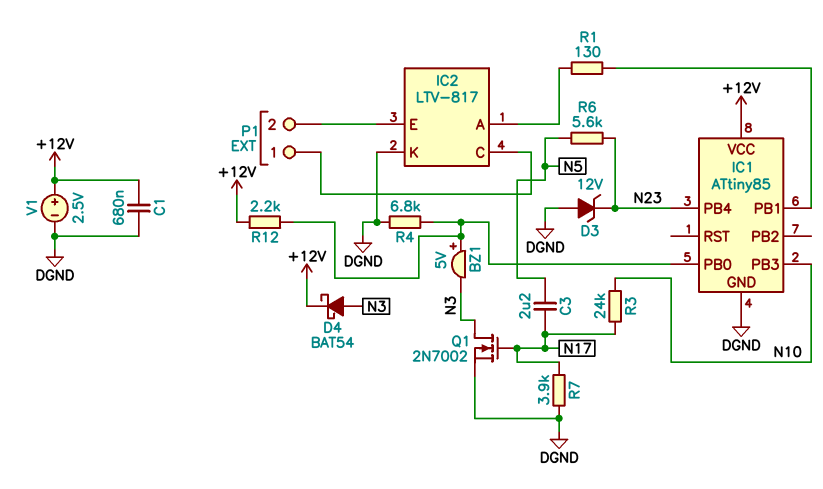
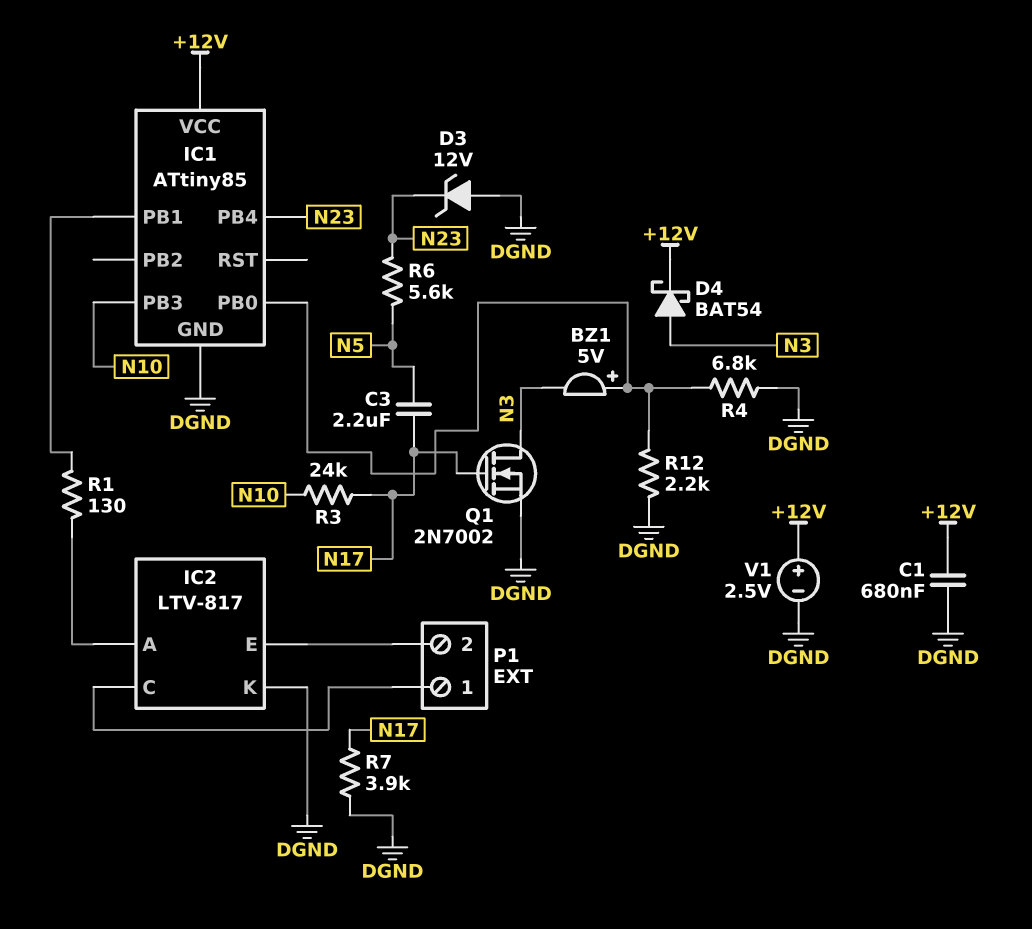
R12: 2.2k (+12V, IC1/PB0) -> 2.2k (DGND, IC1/PB0)

